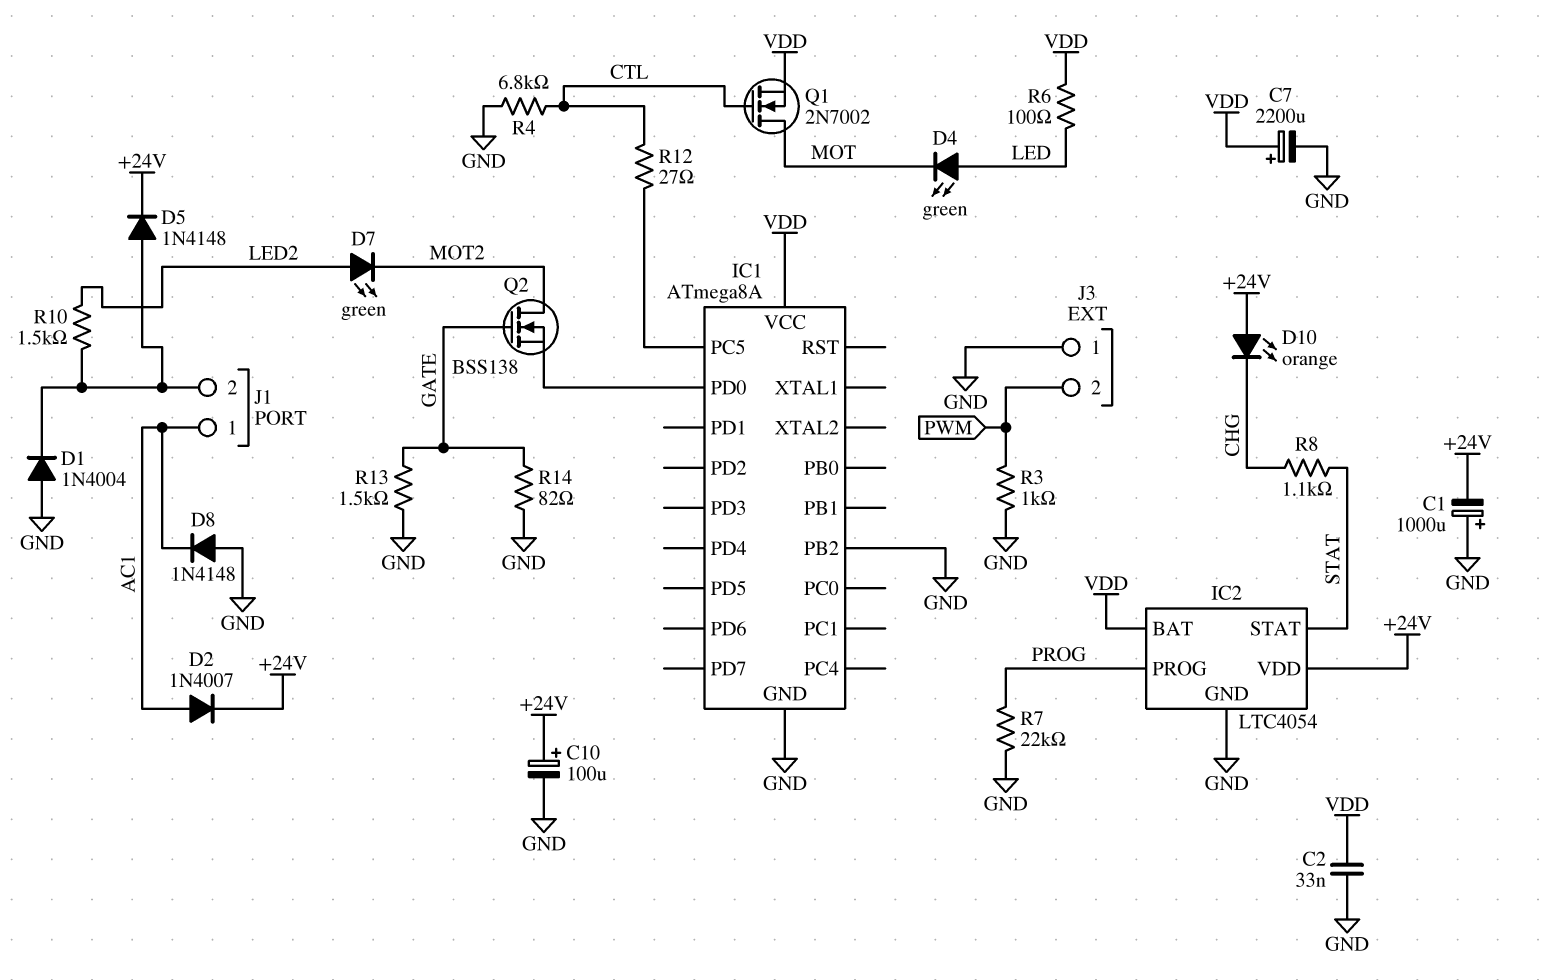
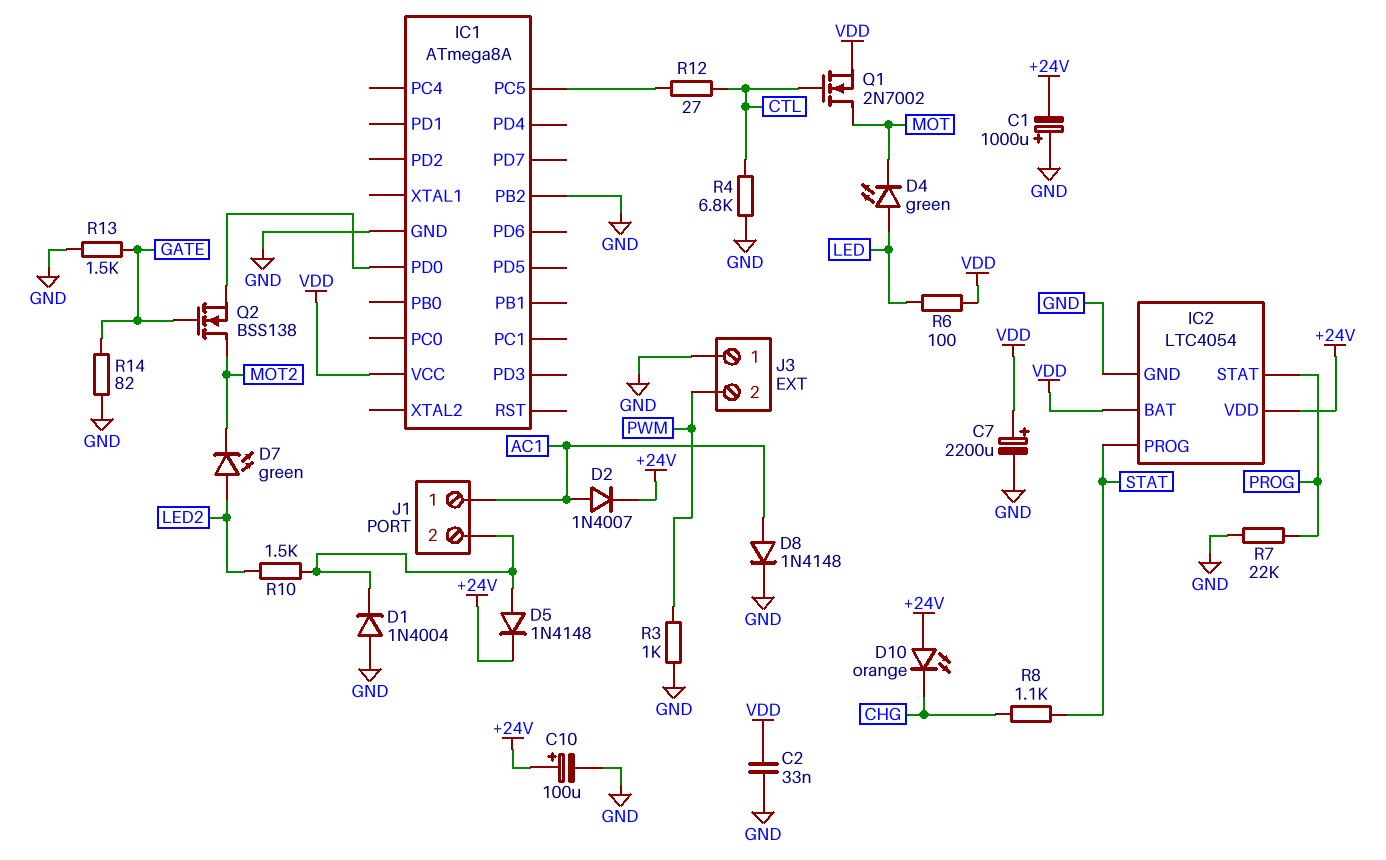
D8: diode 1N4148 (A GND, K AC1) -> diode 1N4148 (A AC1, K GND)
IC2 pin PROG: PROG -> STAT
IC2 pin STAT: STAT -> PROG

